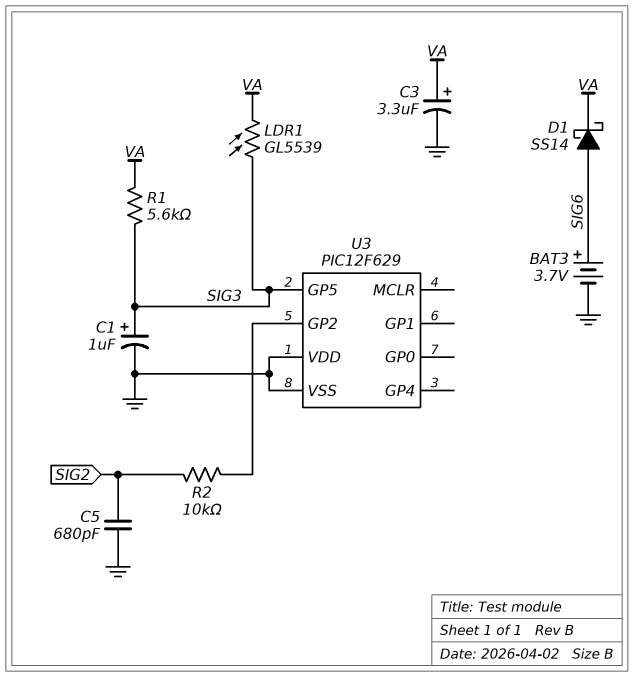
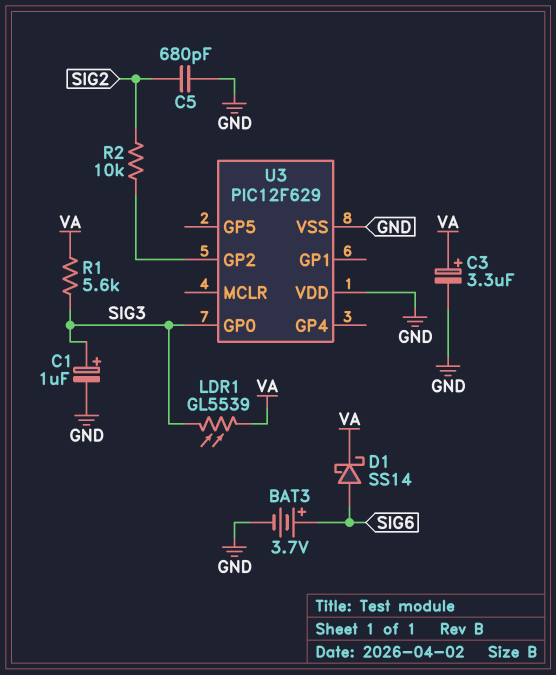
U3 pin GP0: none -> SIG3
U3 pin GP5: SIG3 -> none

